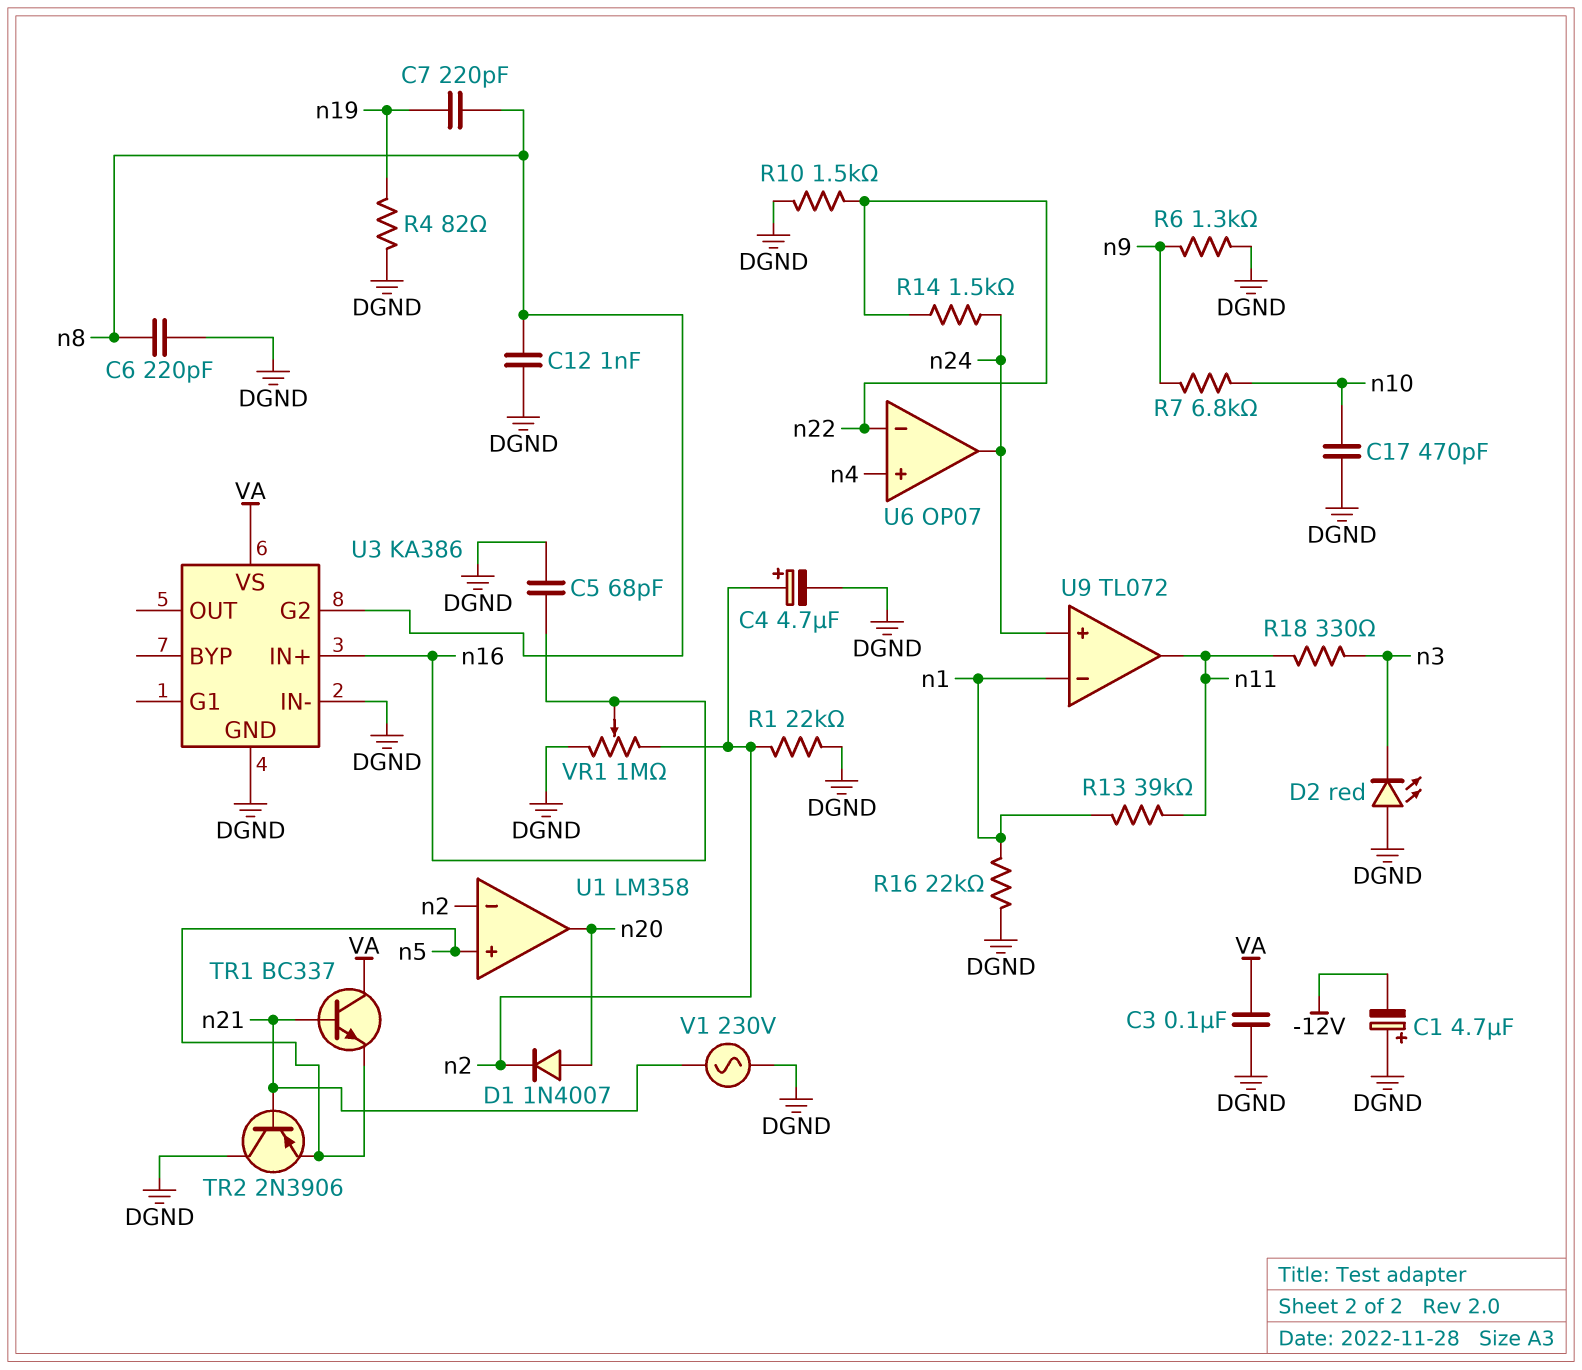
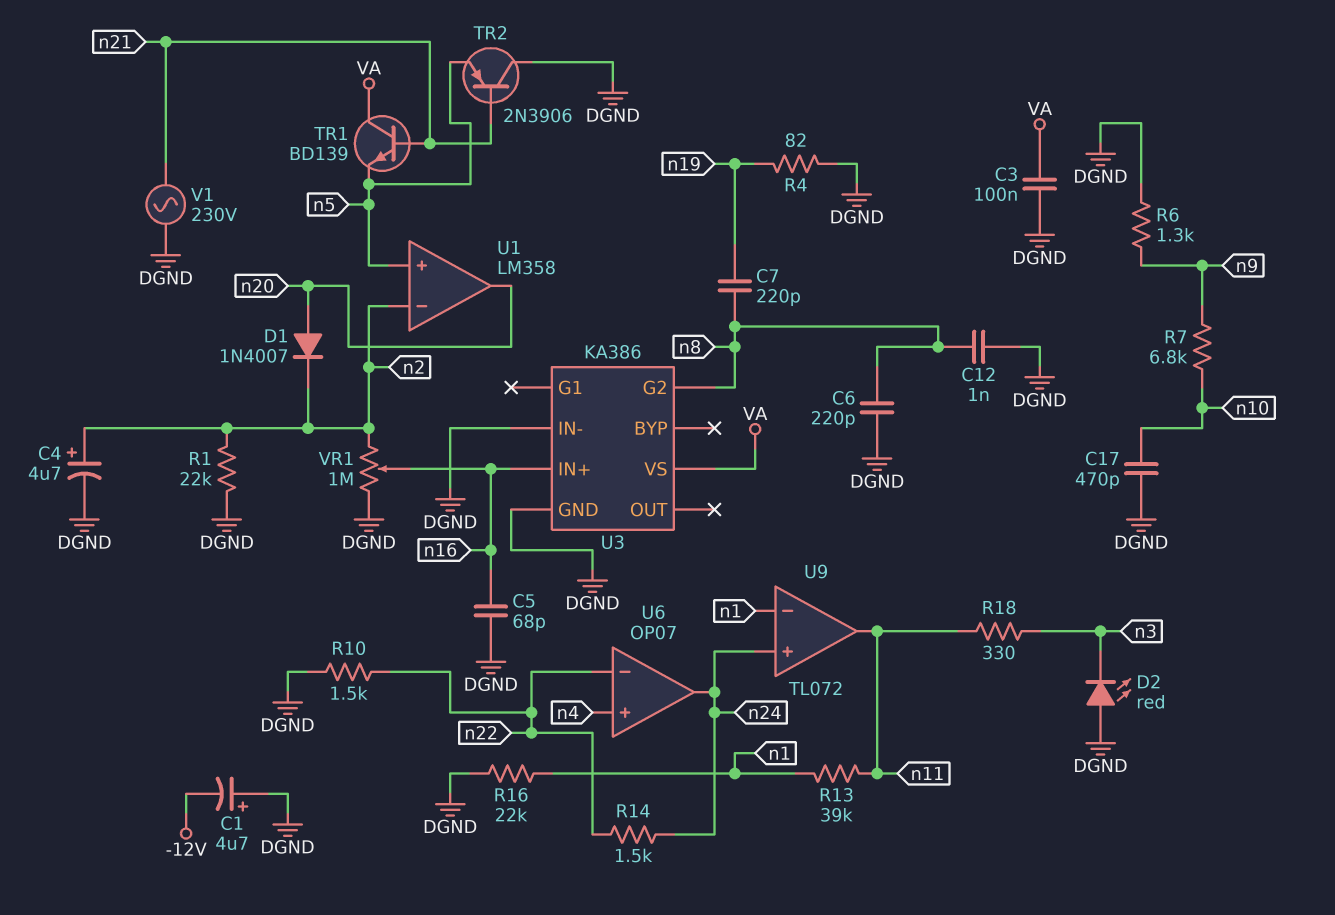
TR1: NPN BC337 (B n21, C VA, E n5) -> NPN BD139 (B n21, C VA, E n5)

